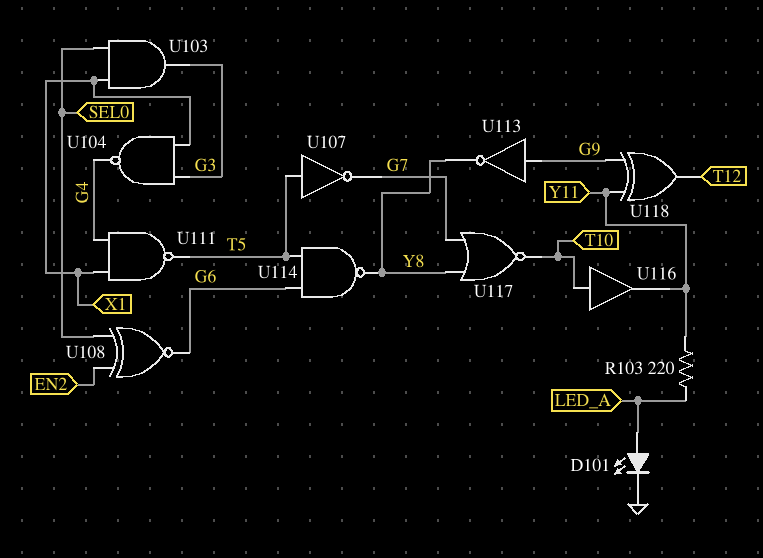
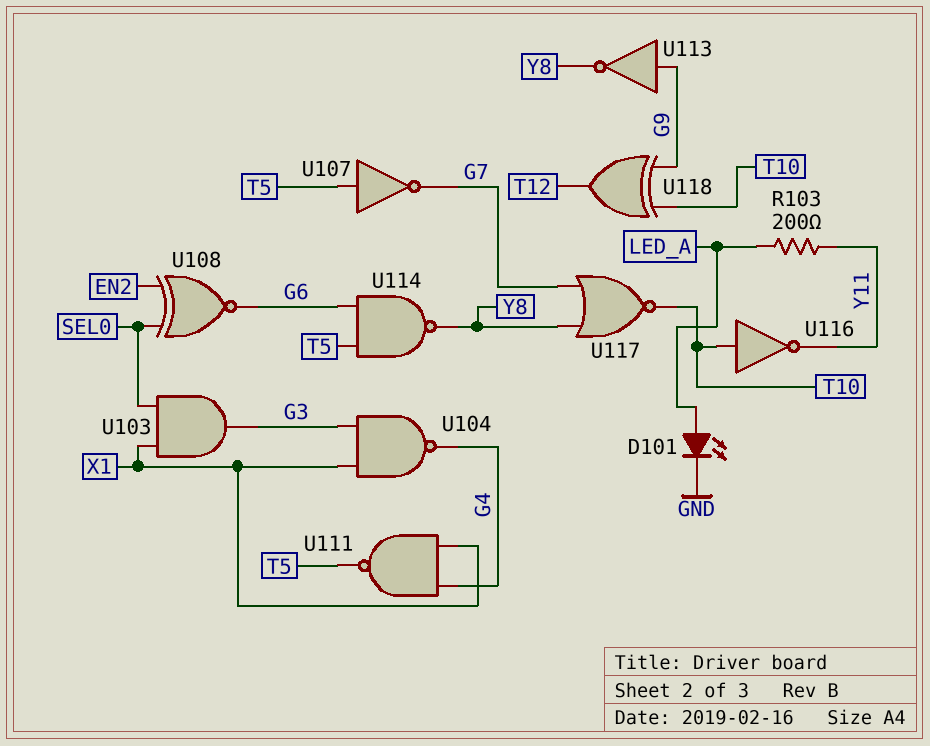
R103: 220 (LED_A, Y11) -> 200 (LED_A, Y11)
U116: buffer (in T10, out Y11) -> NOT (in T10, out Y11)
U118: XOR (in G9, in Y11, out T12) -> XOR (in G9, in T10, out T12)

